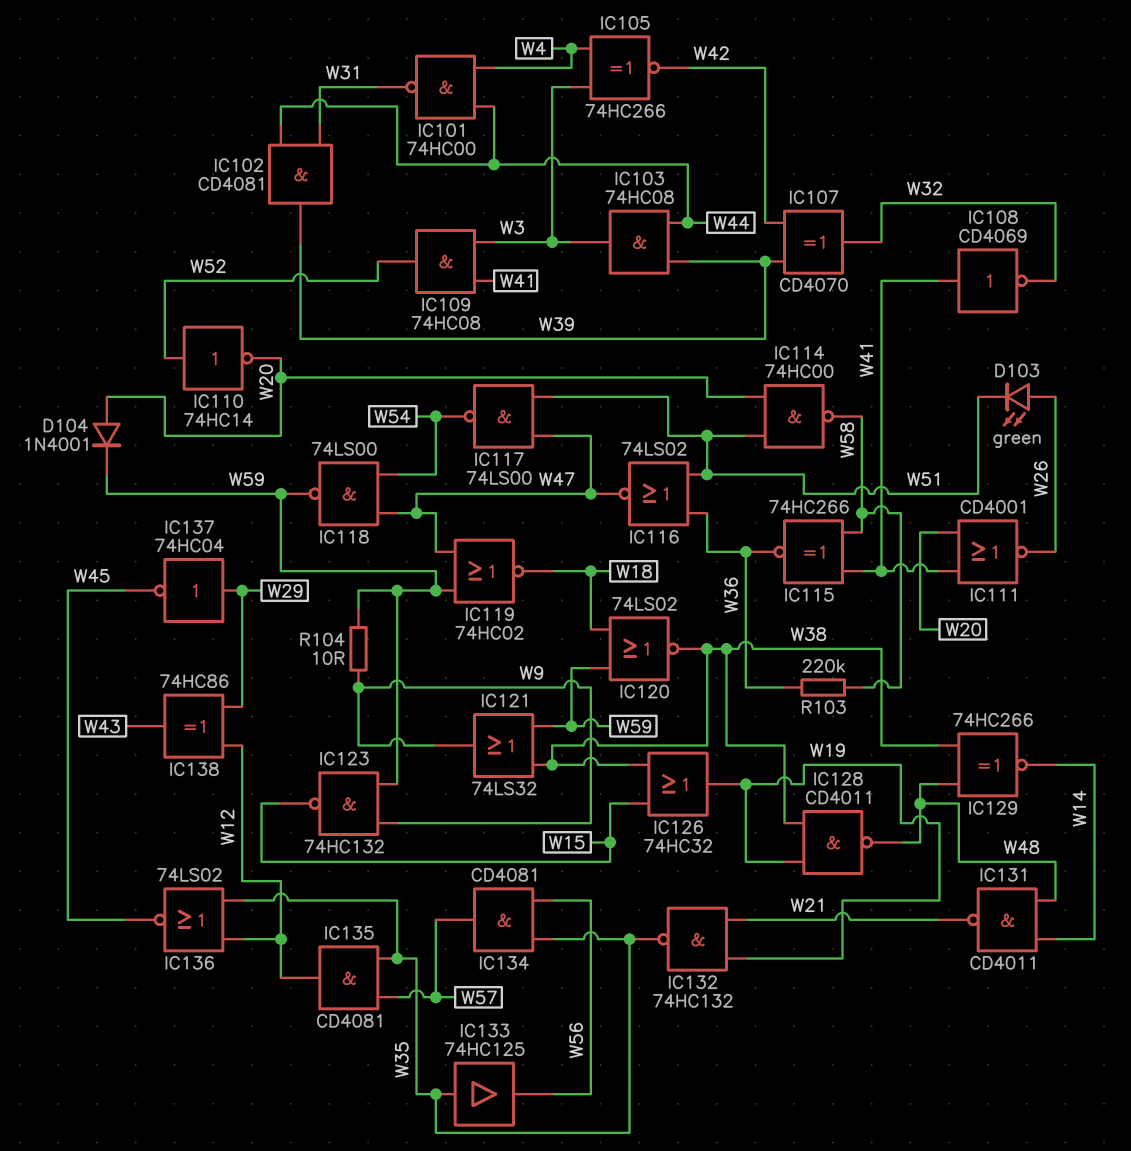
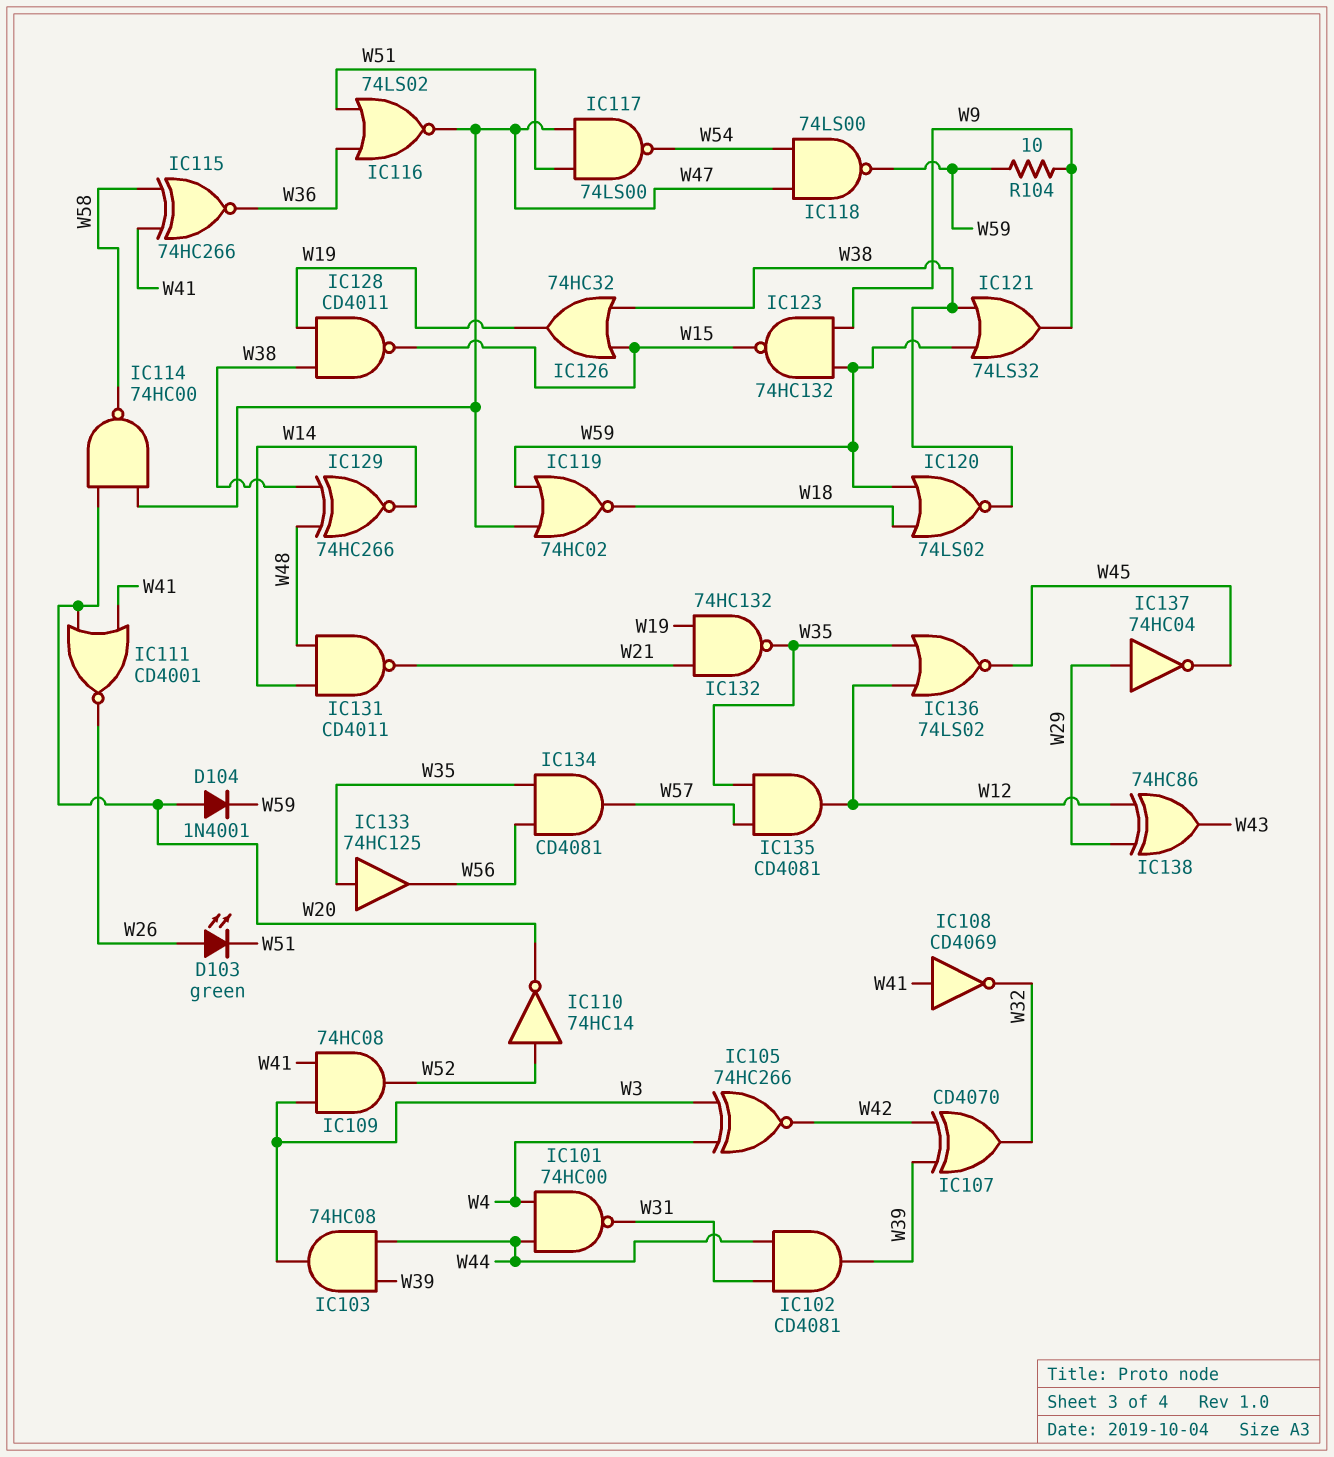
IC114: NAND 74HC00 (in W20, in W51, out W58) -> NAND 74HC00 (in W20, in W47, out W58)
IC128: NAND CD4011 (in W19, in W38, out W48) -> NAND CD4011 (in W19, in W38, out W15)
R103: 220k (W36, W58) -> none

